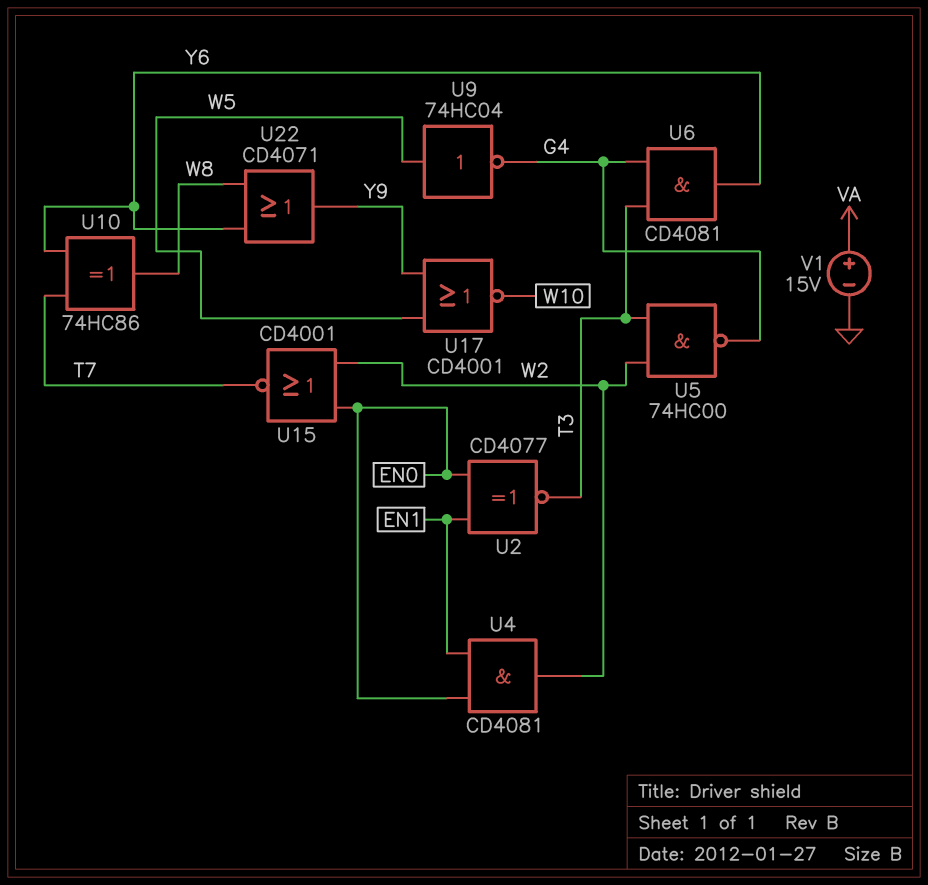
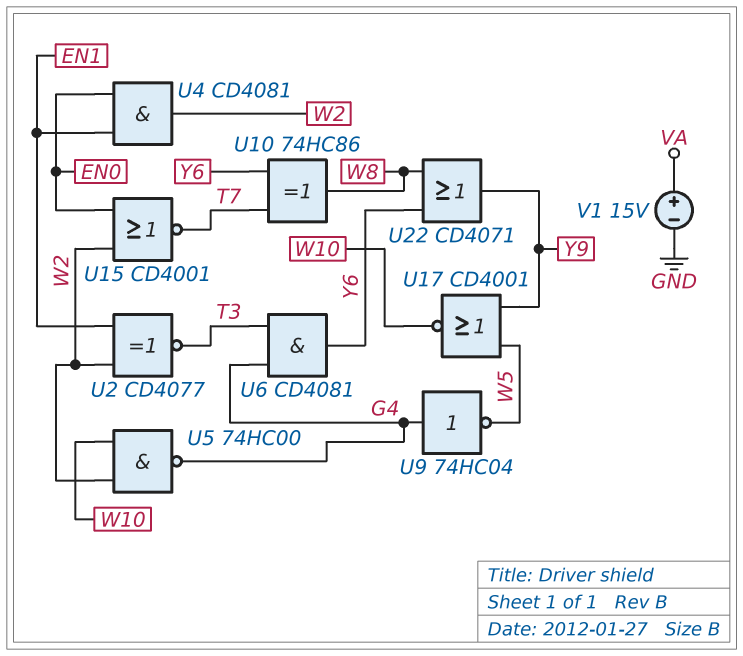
U2: XNOR CD4077 (in EN0, in EN1, out T3) -> XNOR CD4077 (in EN1, in W2, out T3)
U5: NAND 74HC00 (in T3, in W2, out G4) -> NAND 74HC00 (in W2, in W10, out G4)
U9: NOT 74HC04 (in W5, out G4) -> NOT 74HC04 (in G4, out W5)

